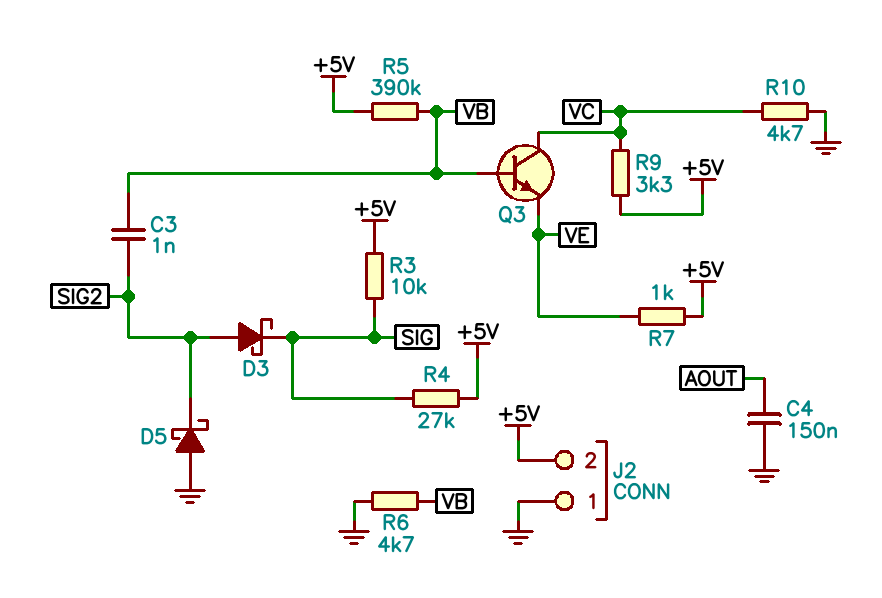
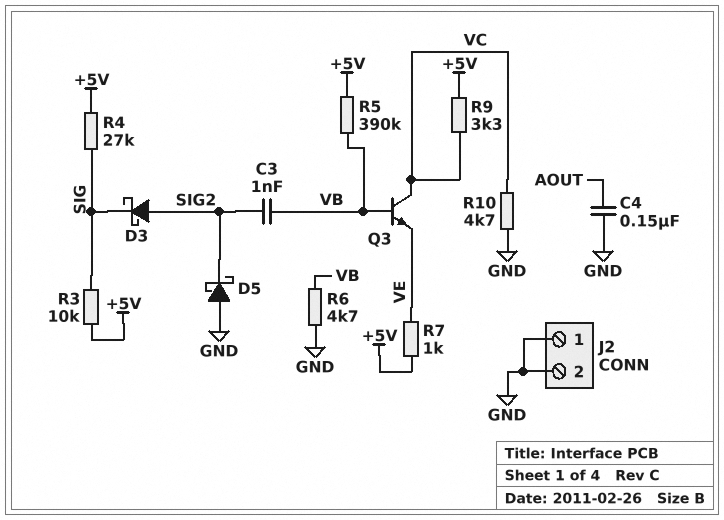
J2 pin 2: +5V -> GND

